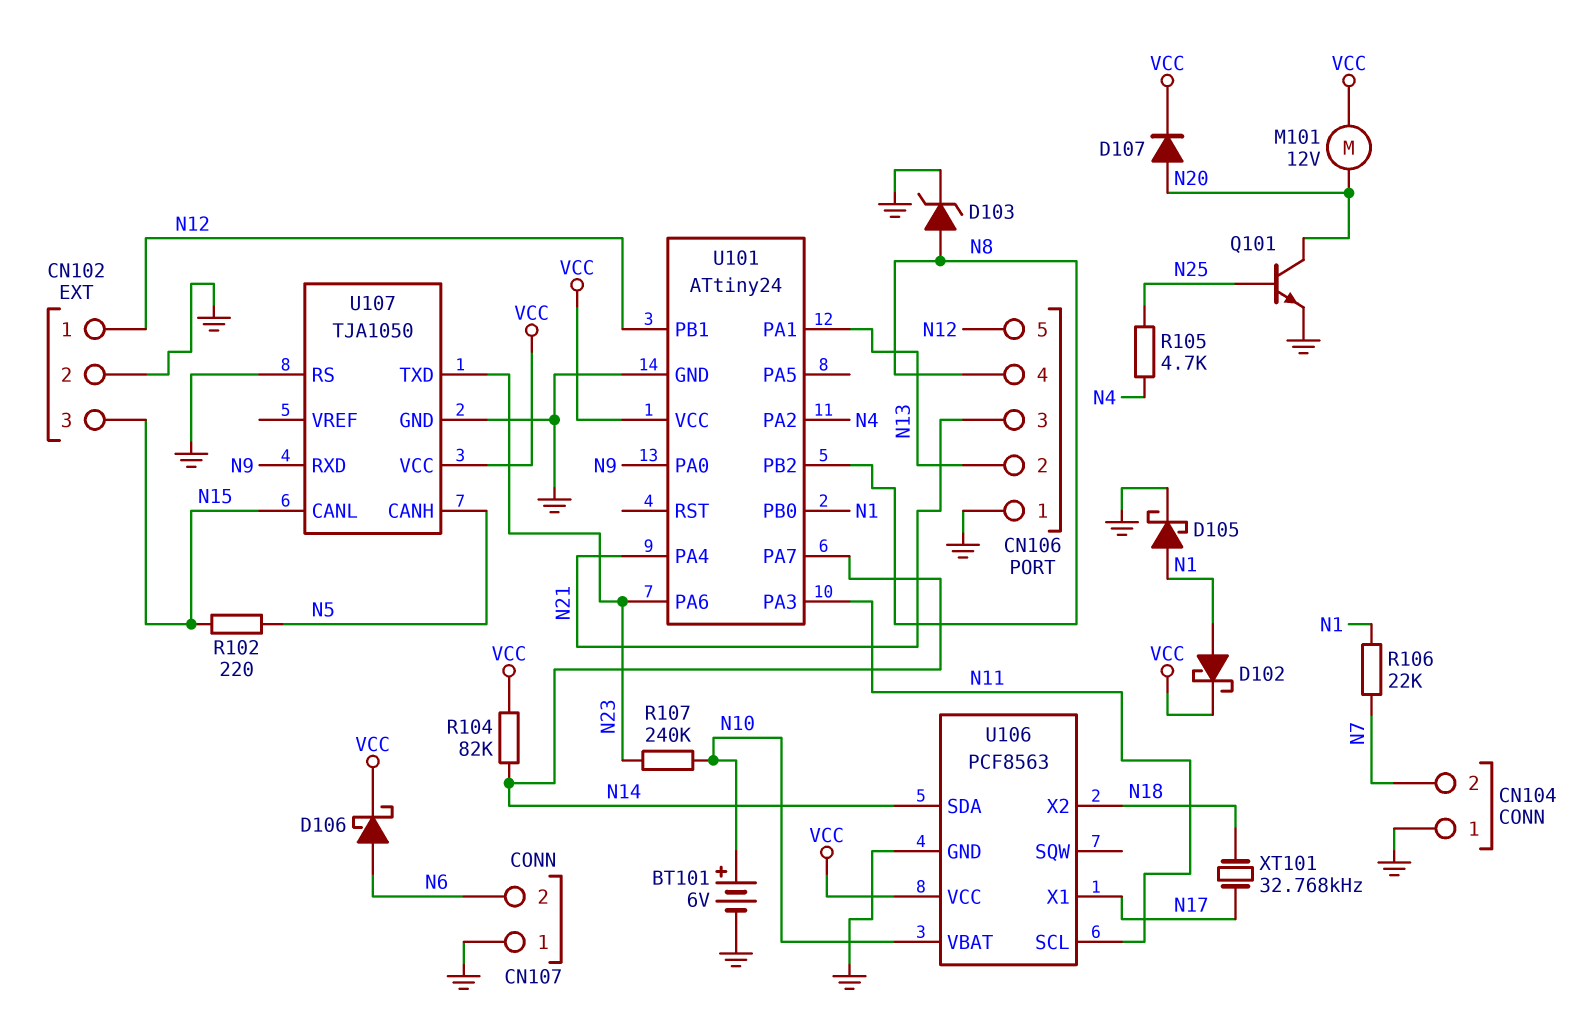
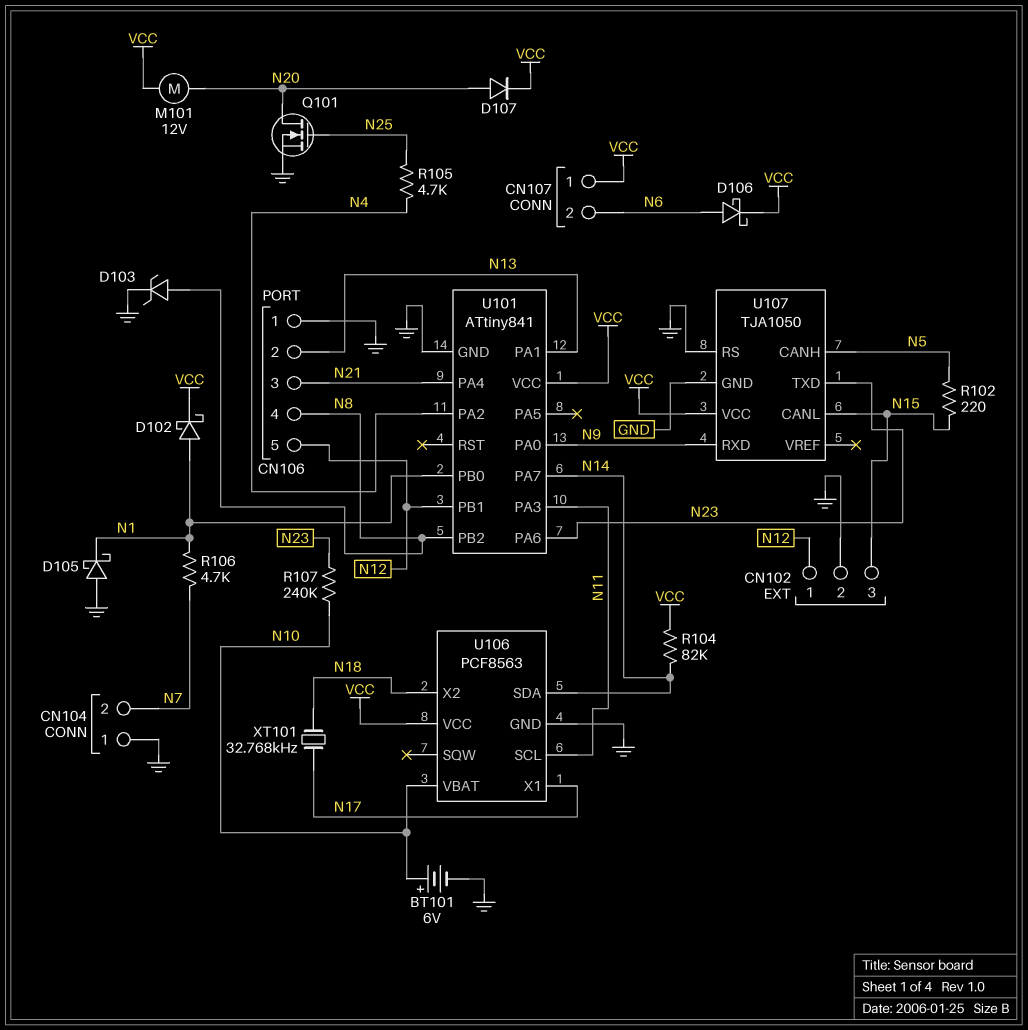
CN107 pin 1: GND -> VCC
D105: schottky (A N1, K GND) -> schottky (A GND, K N1)
Q101: NPN (B N25, C N20, E GND) -> NMOS (G N25, D N20, S GND)
R106: 22k (N1, N7) -> 4.7k (N1, N7)
U101: ATtiny24 -> ATtiny841

